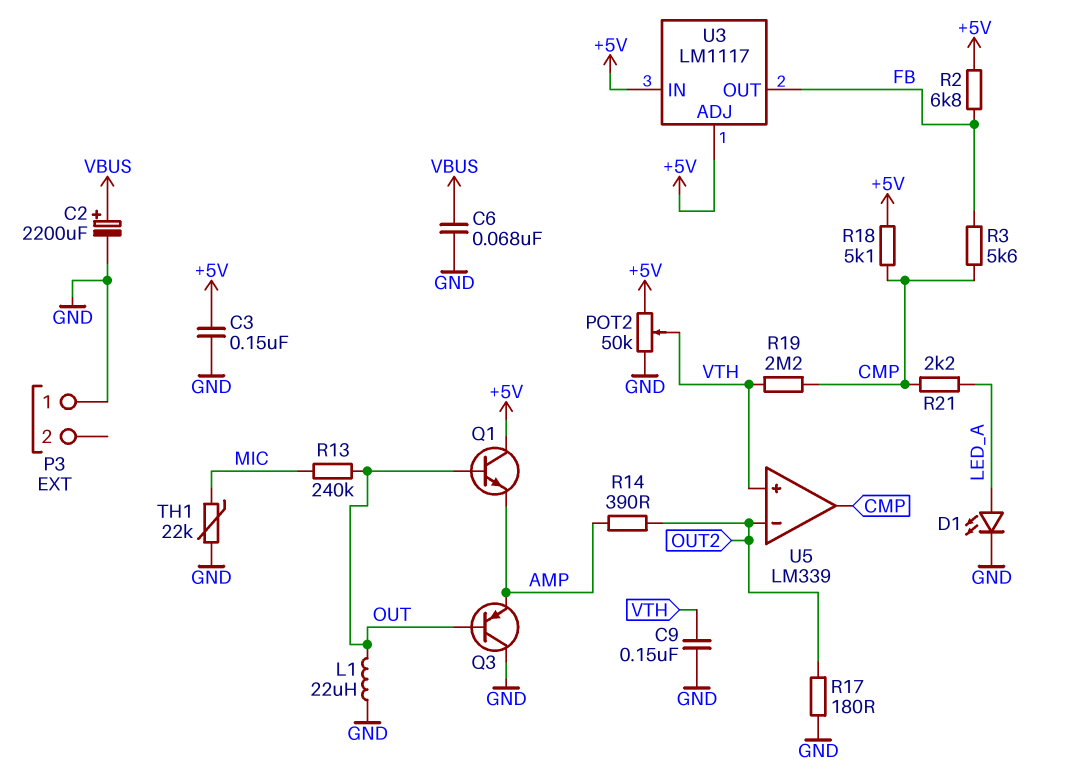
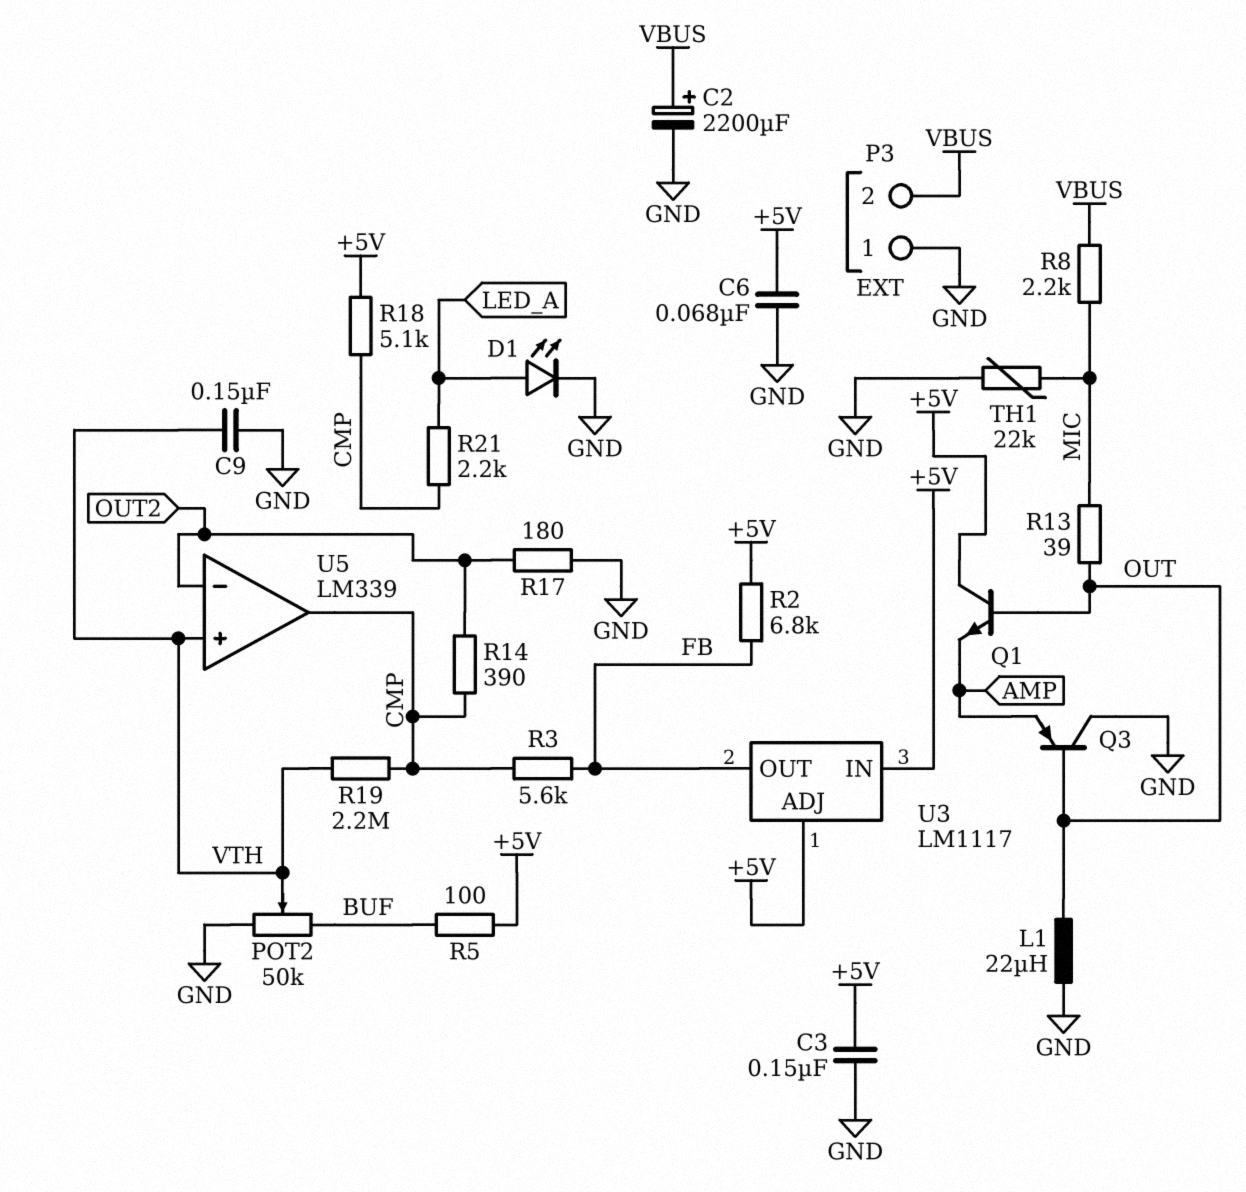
C6: 68nF (GND, VBUS) -> 68nF (+5V, GND)
P3 pin 2: none -> VBUS
POT2: 50k (+5V, GND, wiper VTH) -> 50k (BUF, GND, wiper VTH)
R5: none -> 100 (+5V, BUF)
R8: none -> 2.2k (MIC, VBUS)
R13: 240k (MIC, OUT) -> 39 (MIC, OUT)
R14: 390 (AMP, OUT2) -> 390 (CMP, OUT2)

